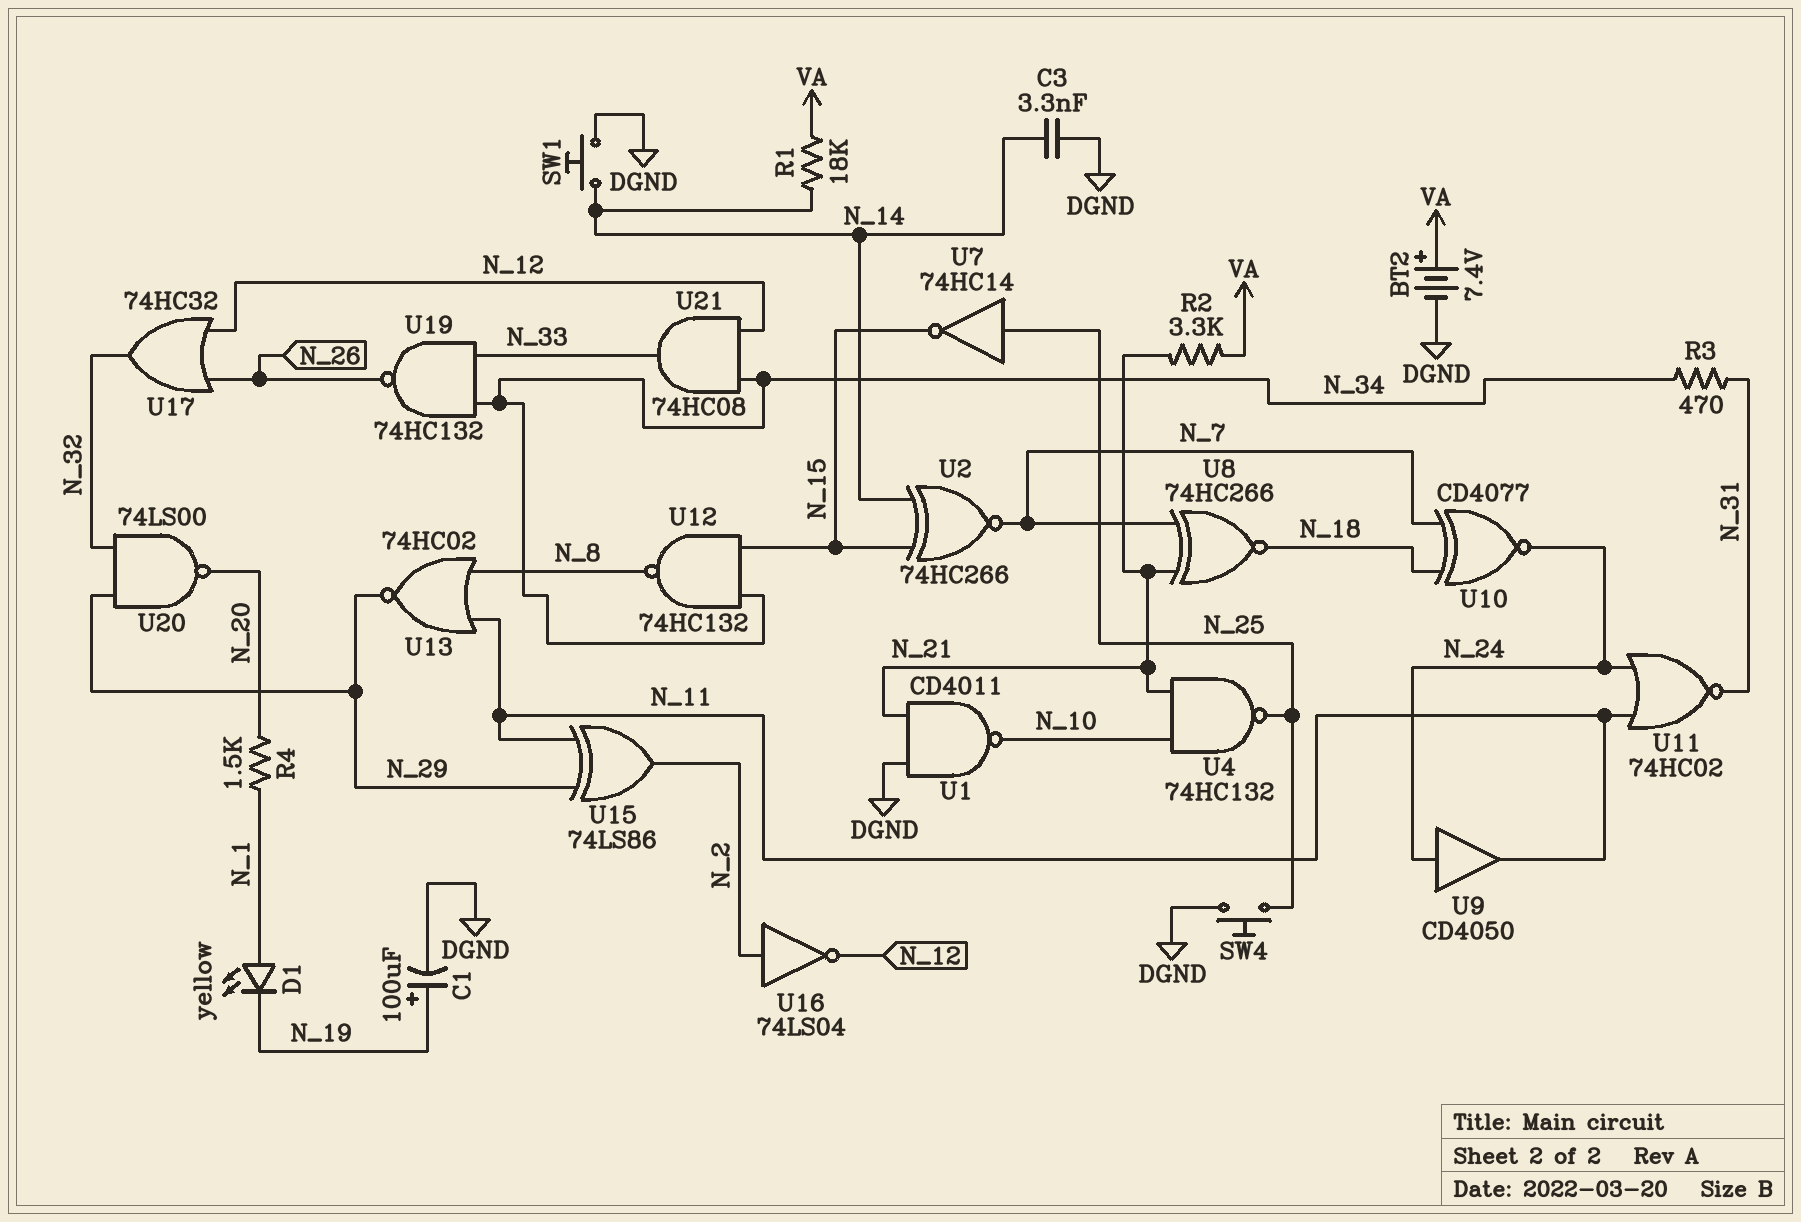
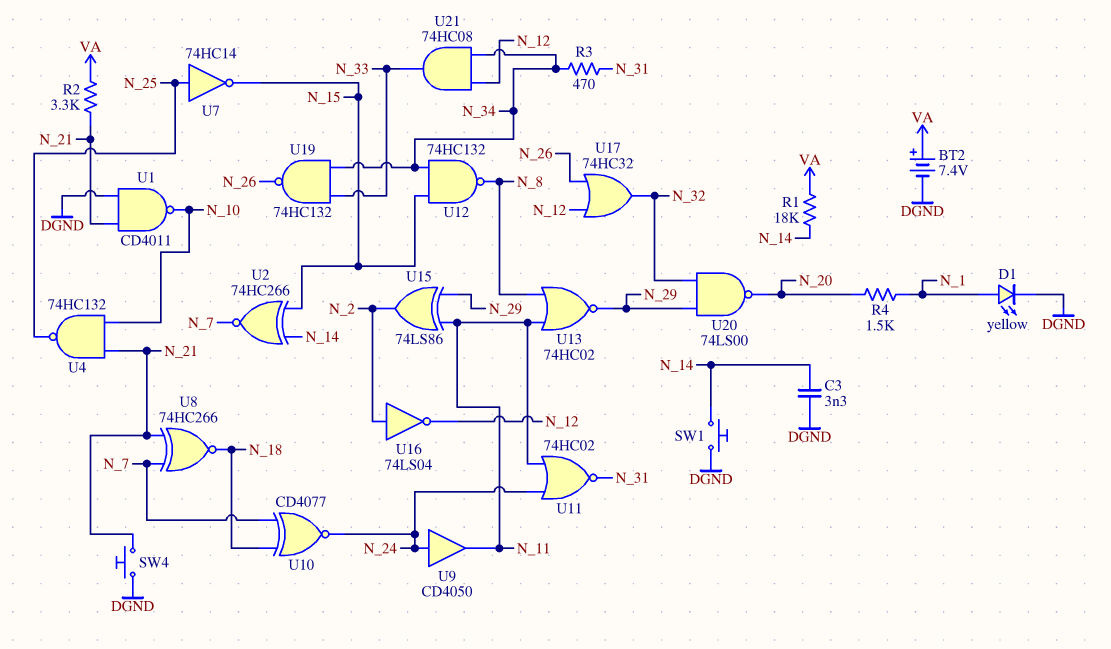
C1: 100uF (plus N_19, minus DGND) -> none
D1: LED yellow (A N_1, K N_19) -> LED yellow (A N_1, K DGND)
SW4: button (DGND, N_25) -> button (DGND, N_21)

